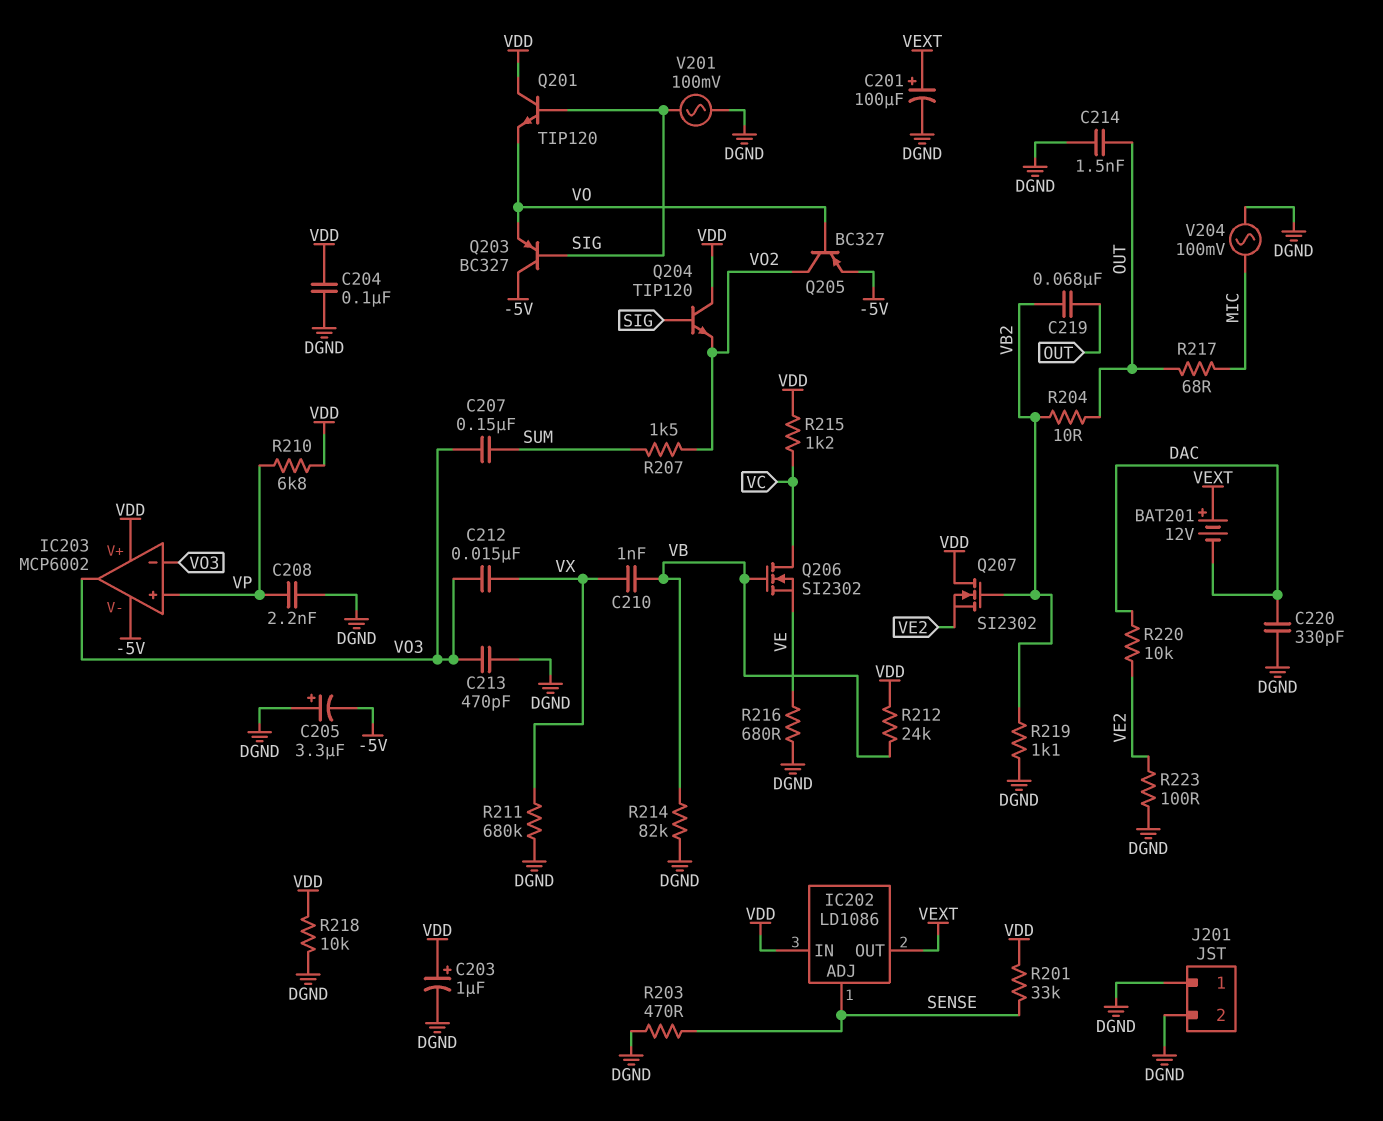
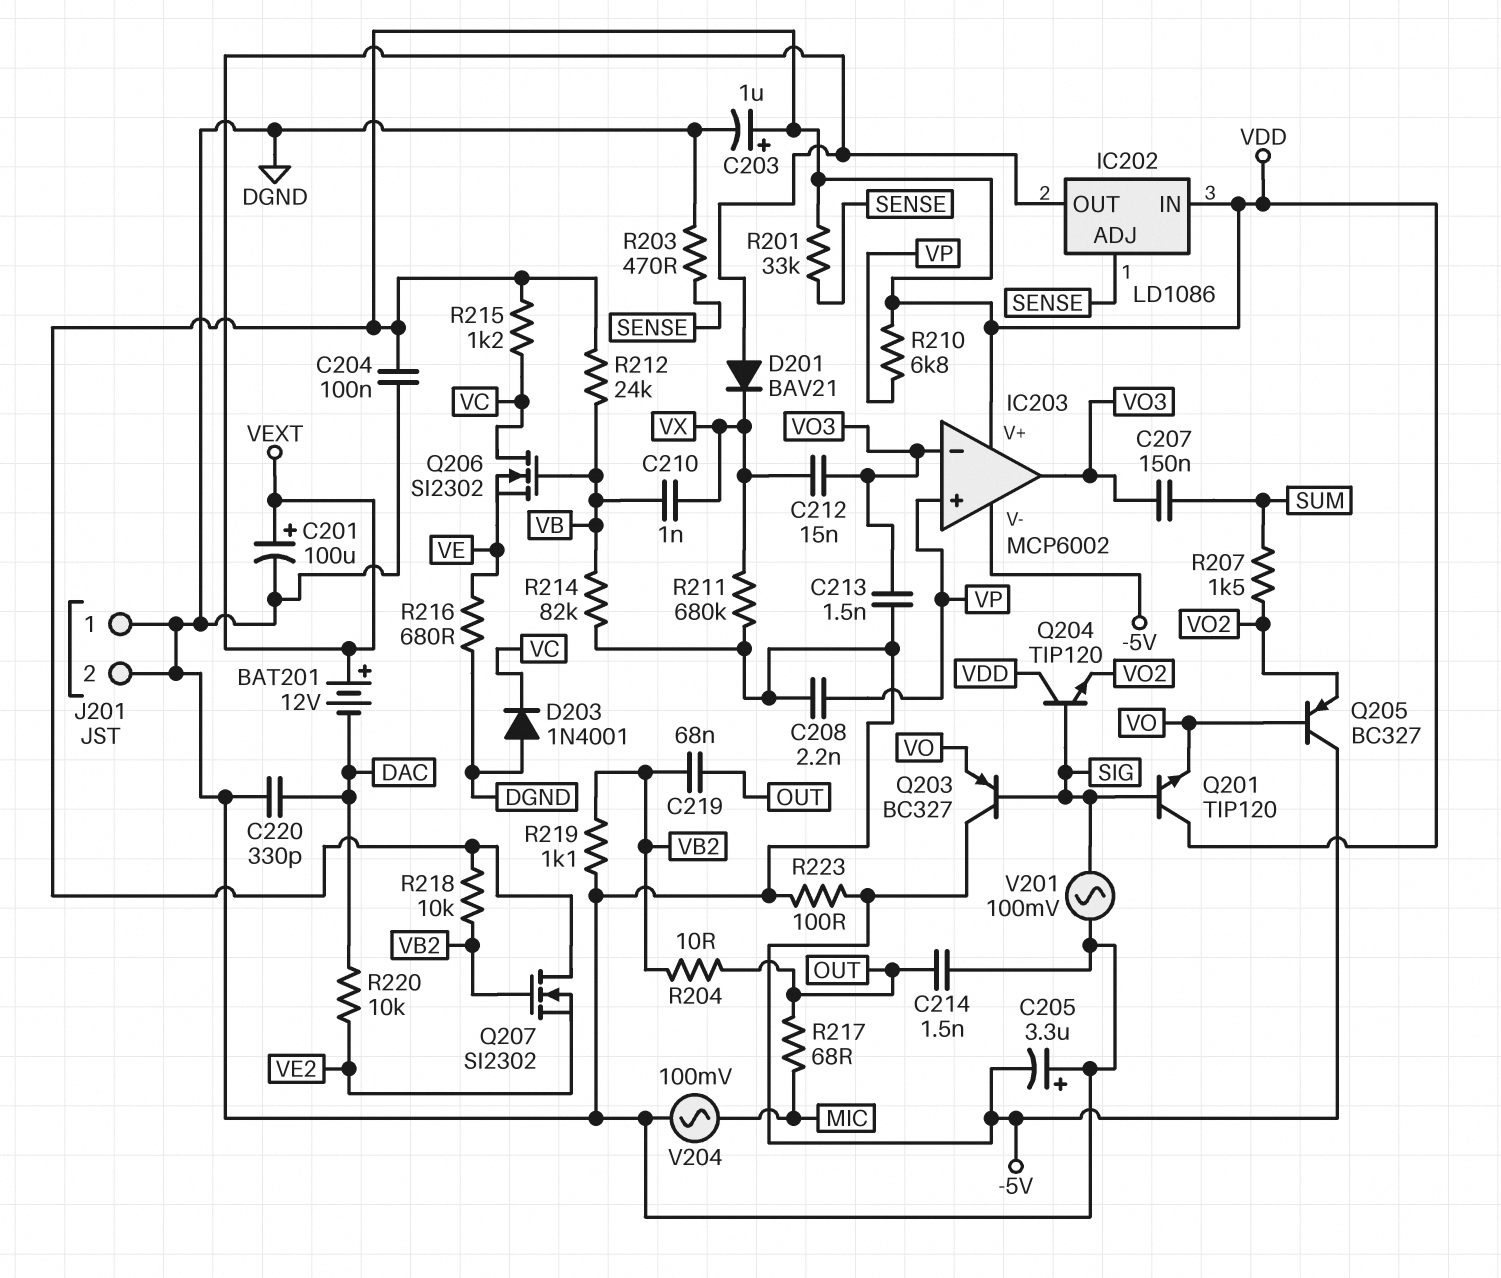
C213: 470pF (DGND, VO3) -> 1.5nF (DGND, VO3)
D201: none -> diode BAV21 (A VEXT, K VX)
D203: none -> diode 1N4001 (A DGND, K VC)
Q205: PNP BC327 (B VO, C VO2, E -5V) -> PNP BC327 (B VO, C -5V, E VO2)
R218: 10k (DGND, VDD) -> 10k (VB2, VDD)
R223: 100 (DGND, VE2) -> 100 (-5V, DGND)

